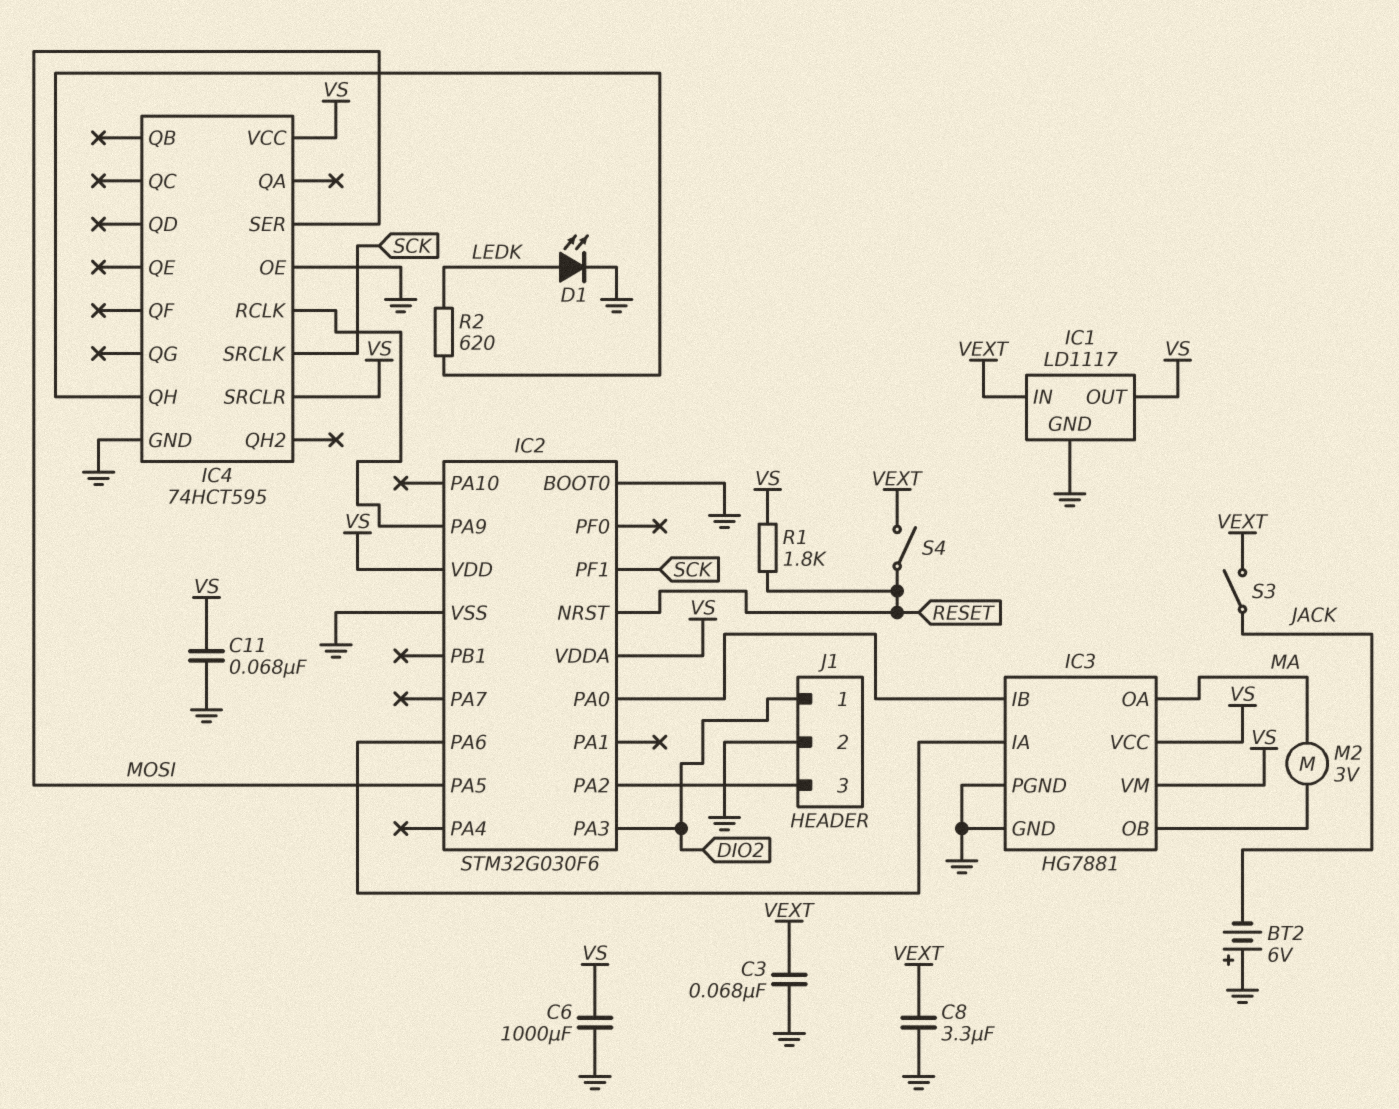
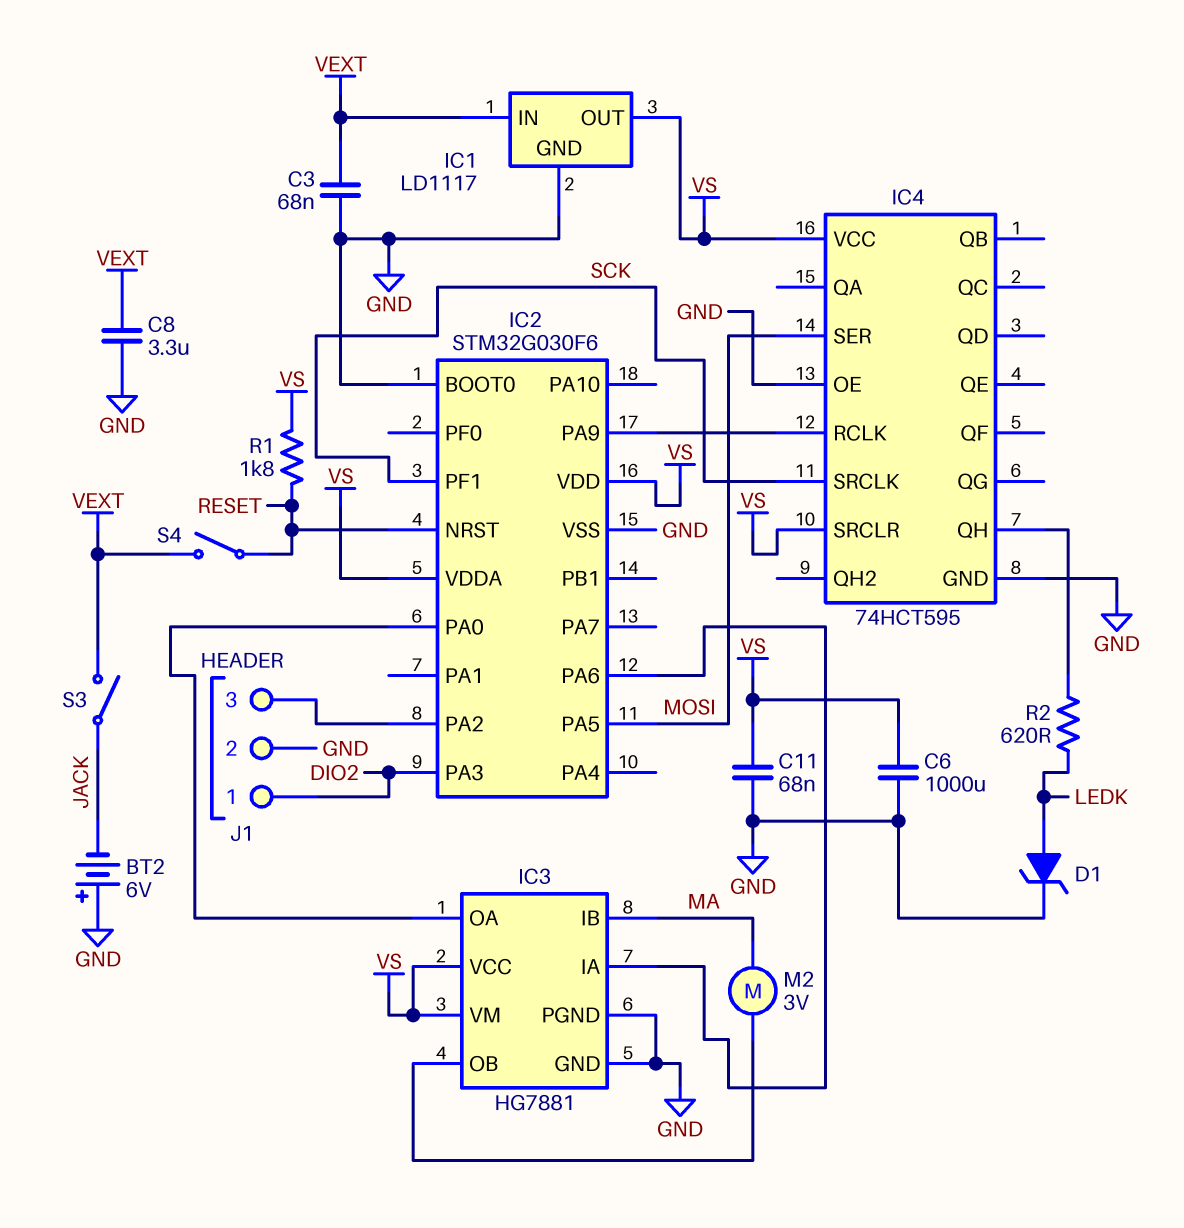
D1: LED (A LEDK, K GND) -> zener (A LEDK, K GND)
IC3 pin IB: IC2/PA0 -> MA
IC3 pin OA: MA -> IC2/PA0

